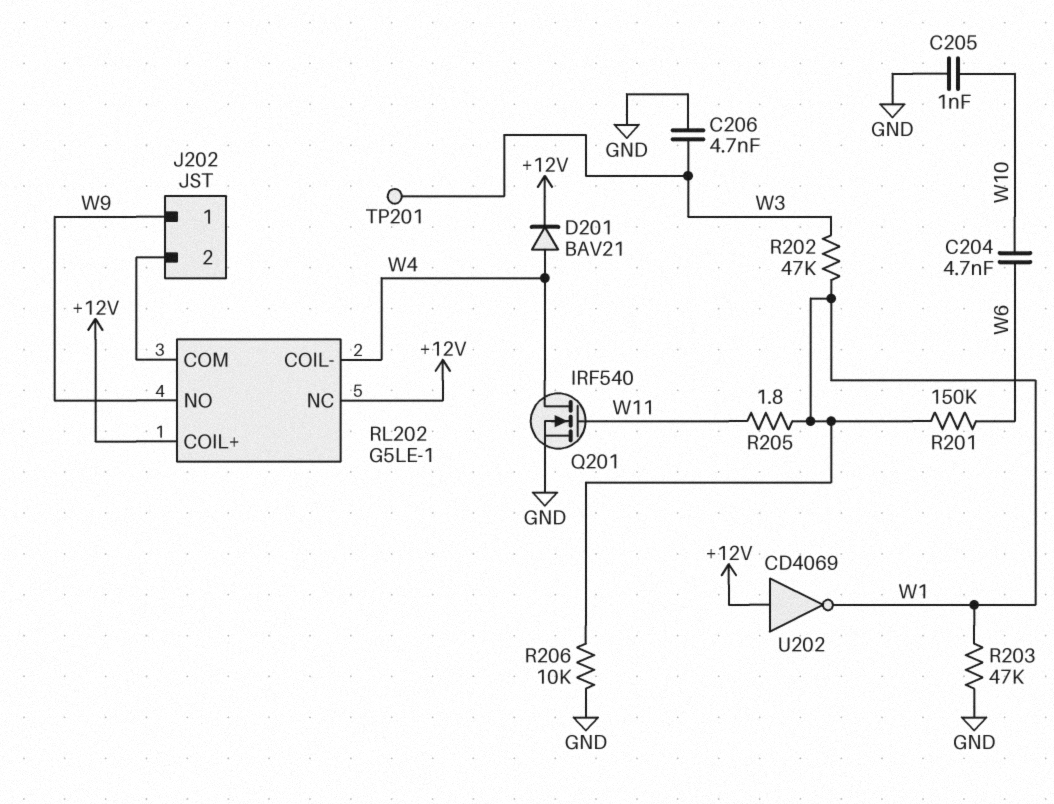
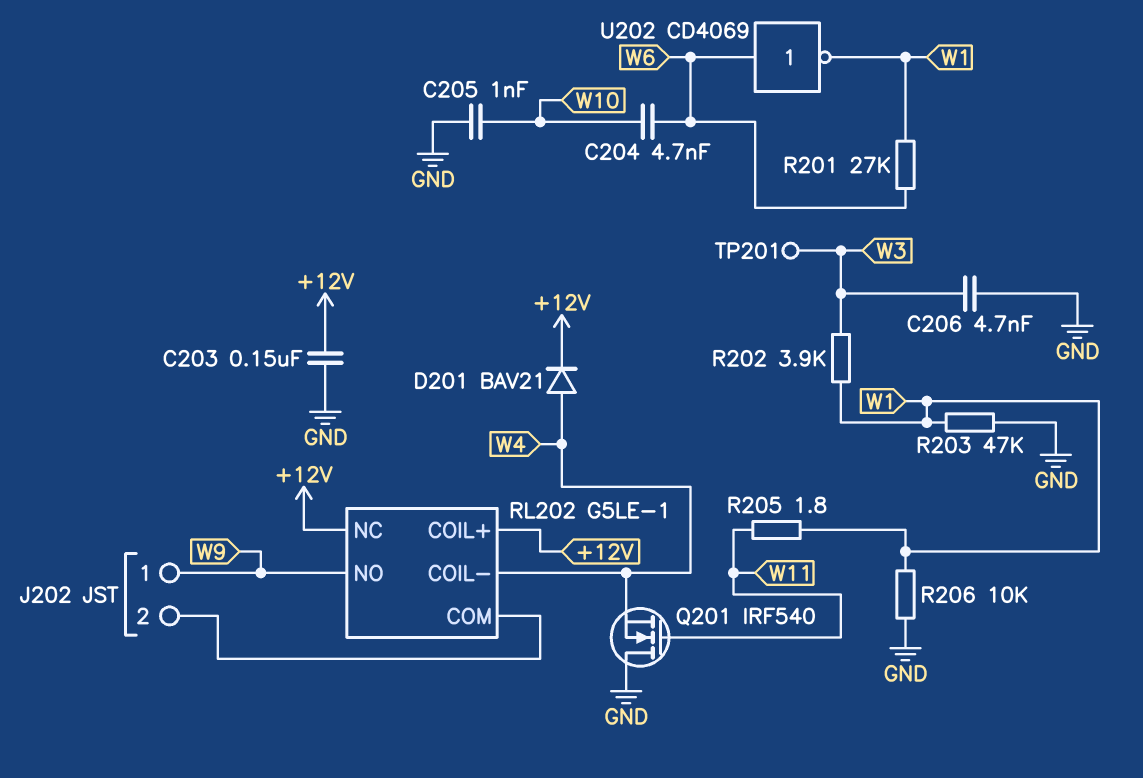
C203: none -> 150nF (+12V, GND)
Q201: NMOS IRF540 (G W11, D W4, S GND) -> NMOS IRF540 (G W11, D GND, S W4)
R201: 150k (W1, W6) -> 27k (W1, W6)
R202: 47k (W1, W3) -> 3.9k (W1, W3)
U202: NOT CD4069 (in +12V, out W1) -> NOT CD4069 (in W6, out W1)

